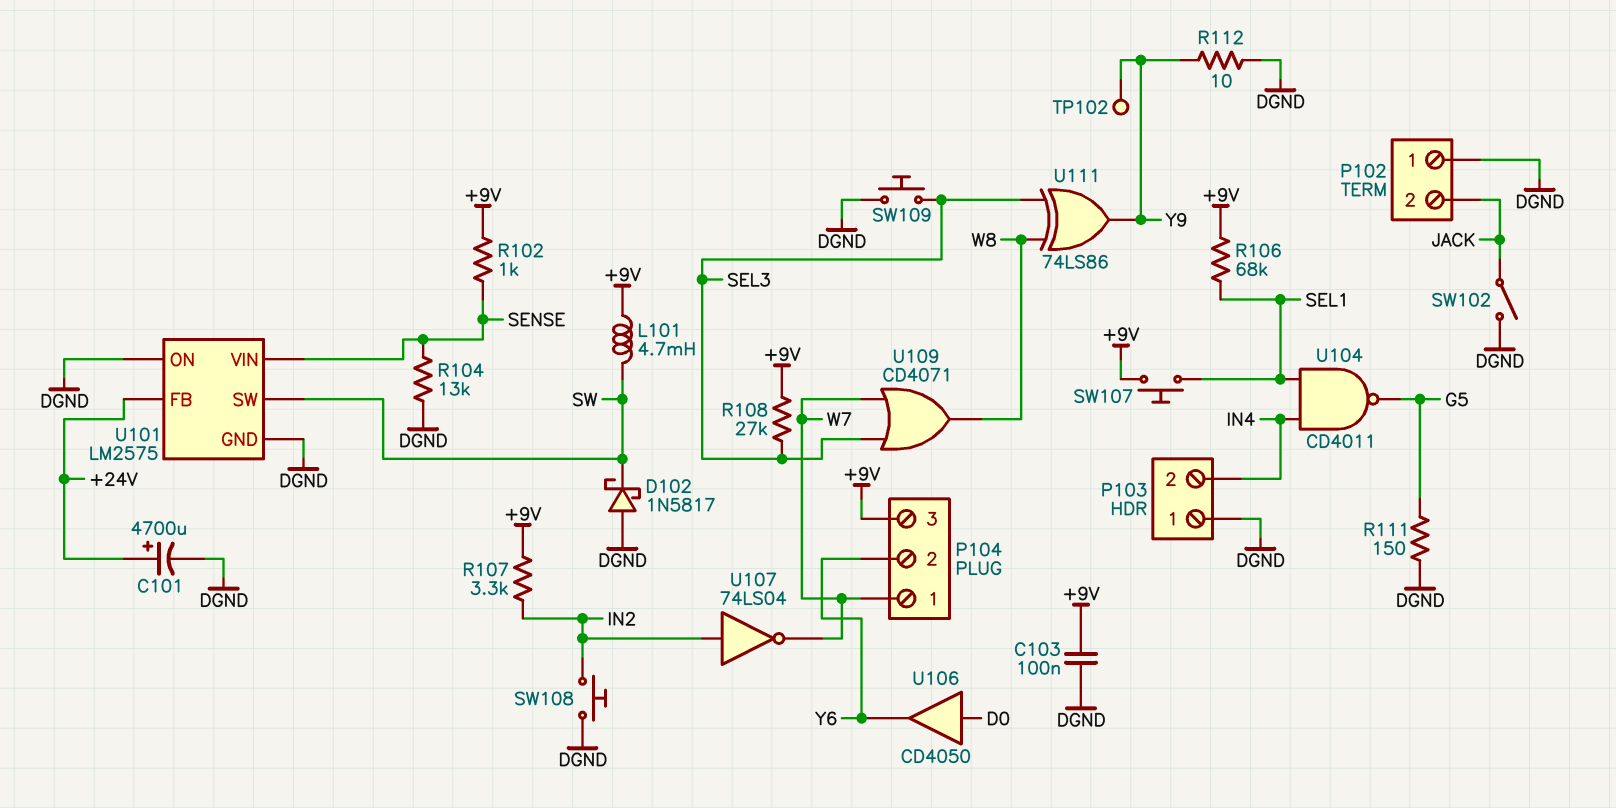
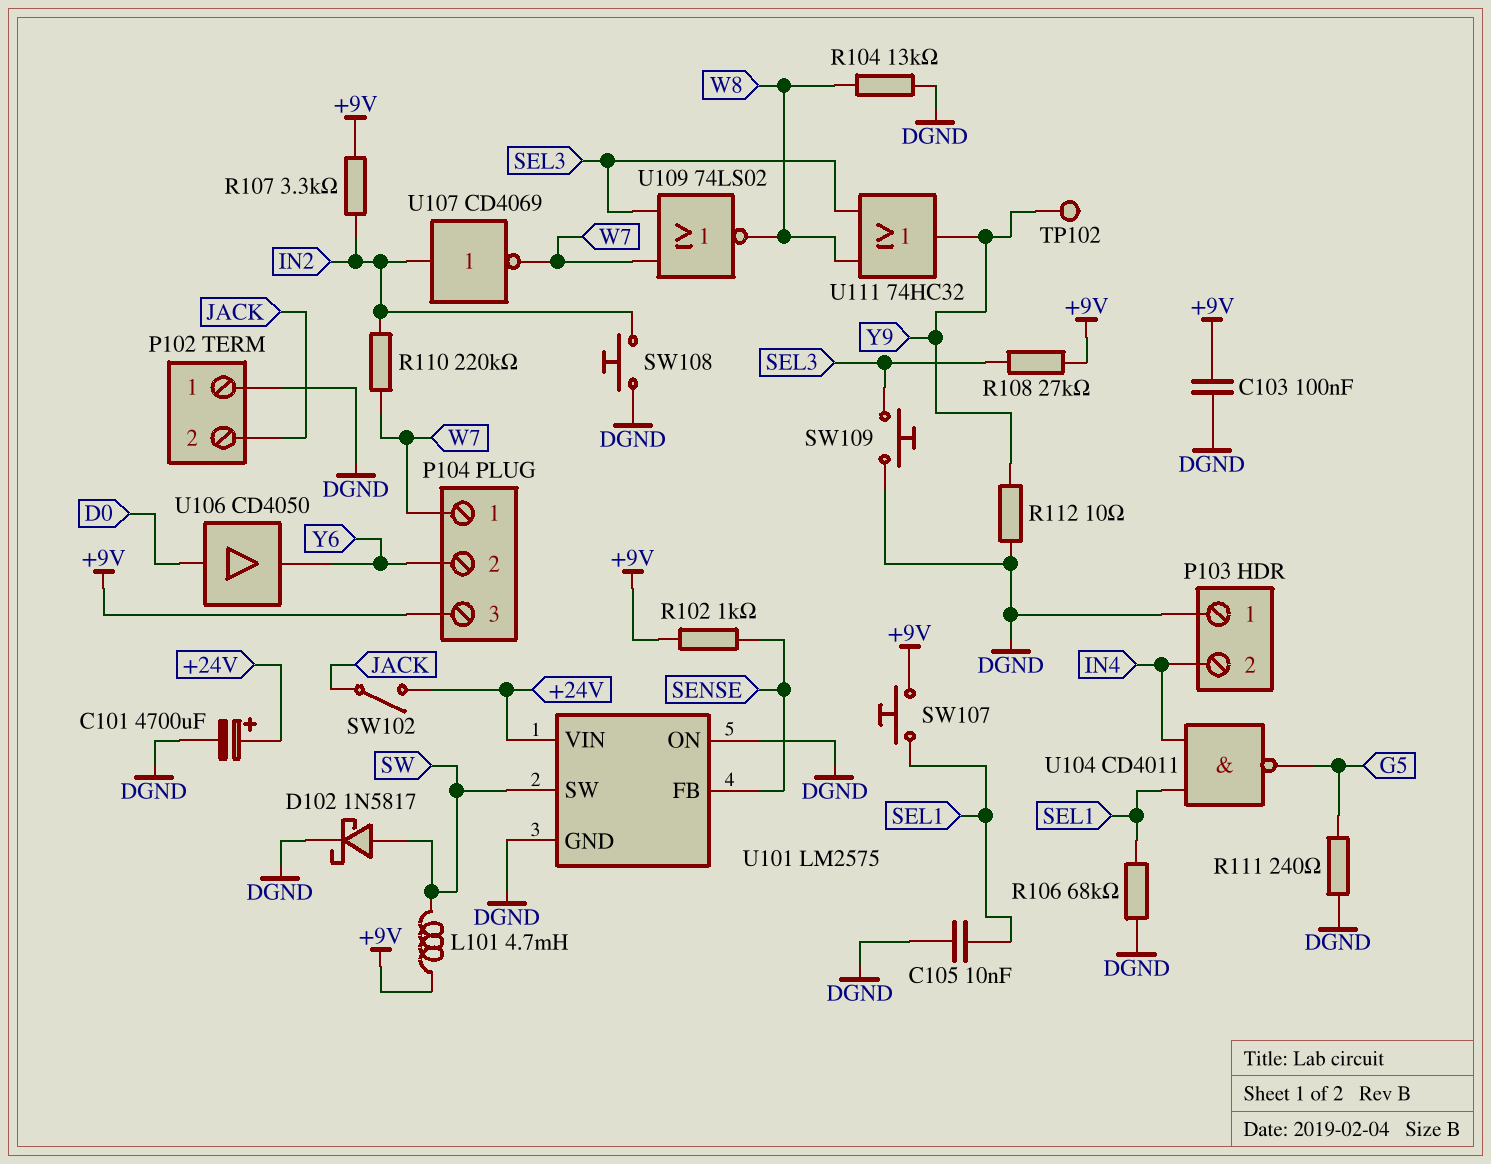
C105: none -> 10nF (DGND, SEL1)
D102: schottky 1N5817 (A DGND, K SW) -> schottky 1N5817 (A SW, K DGND)
R104: 13k (DGND, SENSE) -> 13k (DGND, W8)
R106: 68k (+9V, SEL1) -> 68k (DGND, SEL1)
R110: none -> 220k (IN2, W7)
R111: 150 (DGND, G5) -> 240 (DGND, G5)
SW102: switch (DGND, JACK) -> switch (+24V, JACK)
U101 pin FB: +24V -> SENSE
U101 pin VIN: SENSE -> +24V
U107: NOT 74LS04 (in IN2, out W7) -> NOT CD4069 (in IN2, out W7)
U109: OR CD4071 (in SEL3, in W7, out W8) -> NOR 74LS02 (in SEL3, in W7, out W8)
U111: XOR 74LS86 (in SEL3, in W8, out Y9) -> OR 74HC32 (in SEL3, in W8, out Y9)

